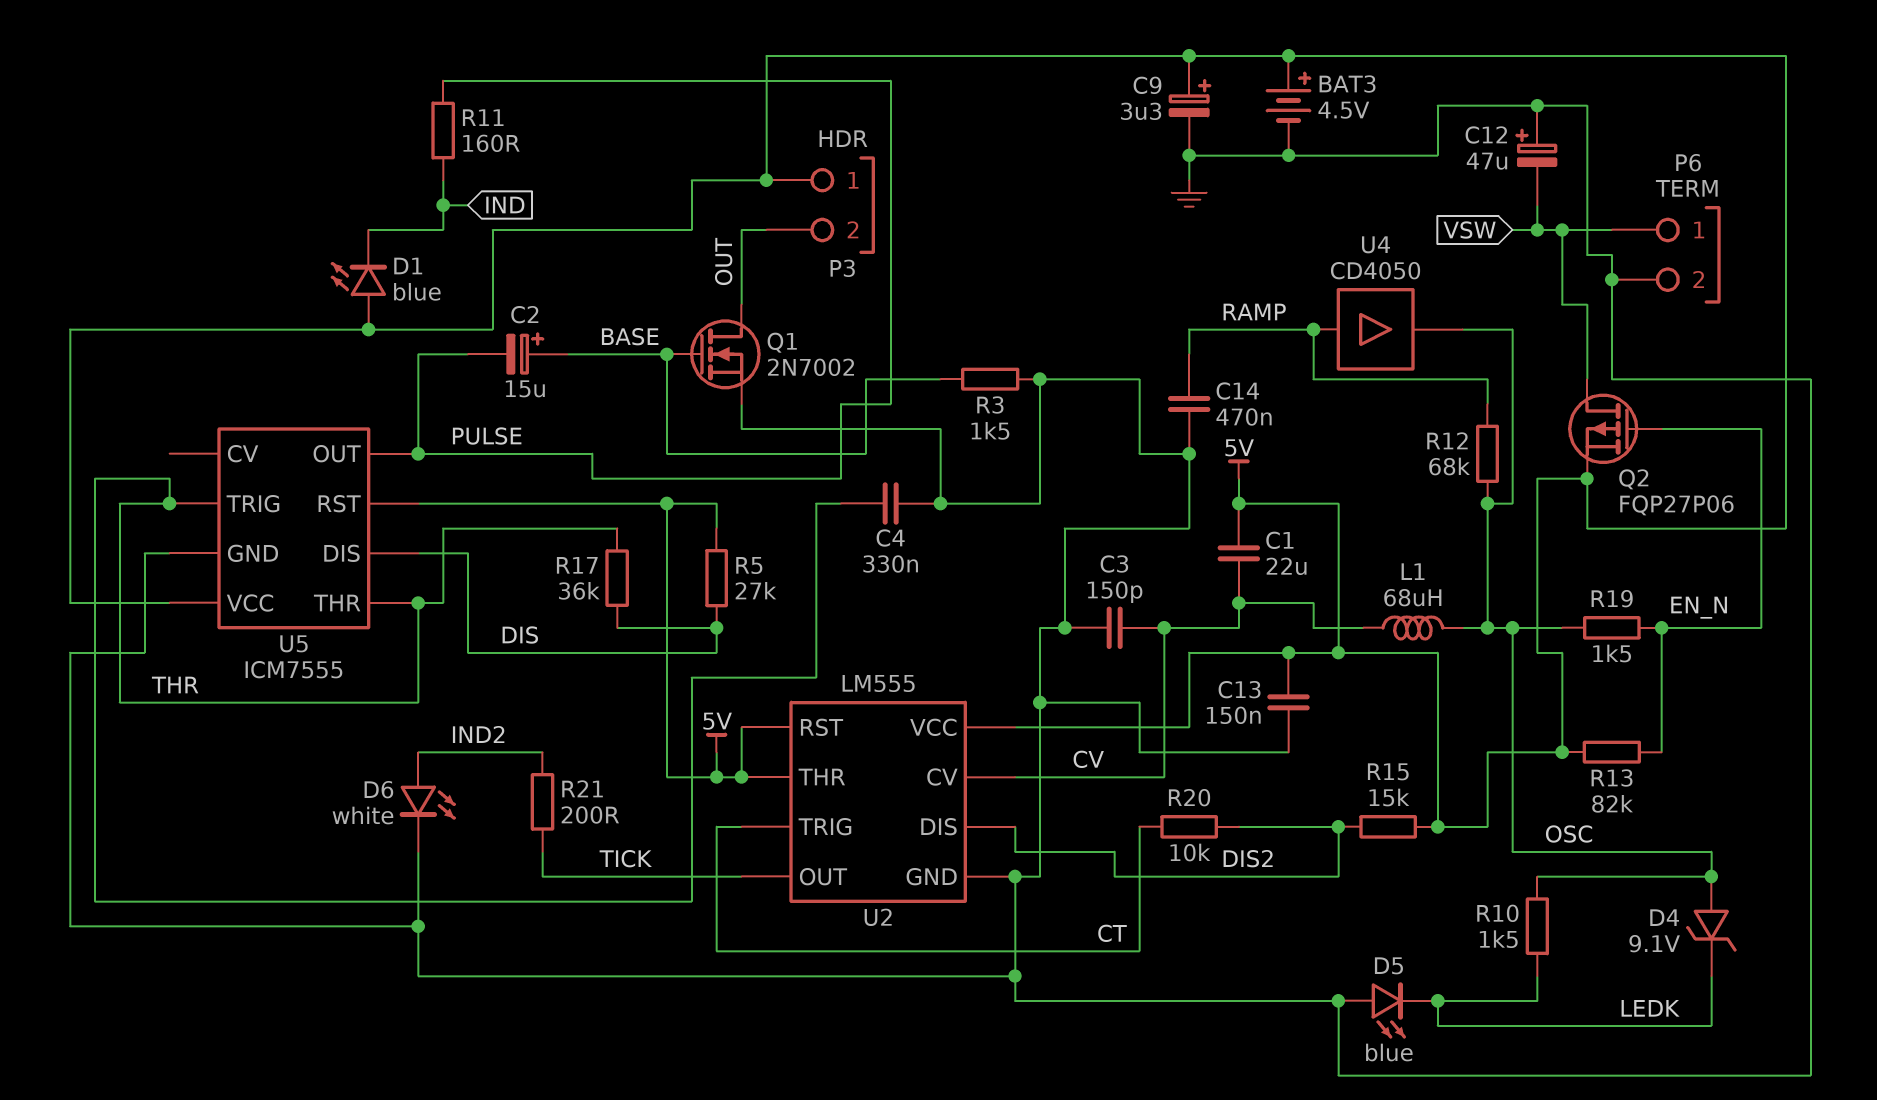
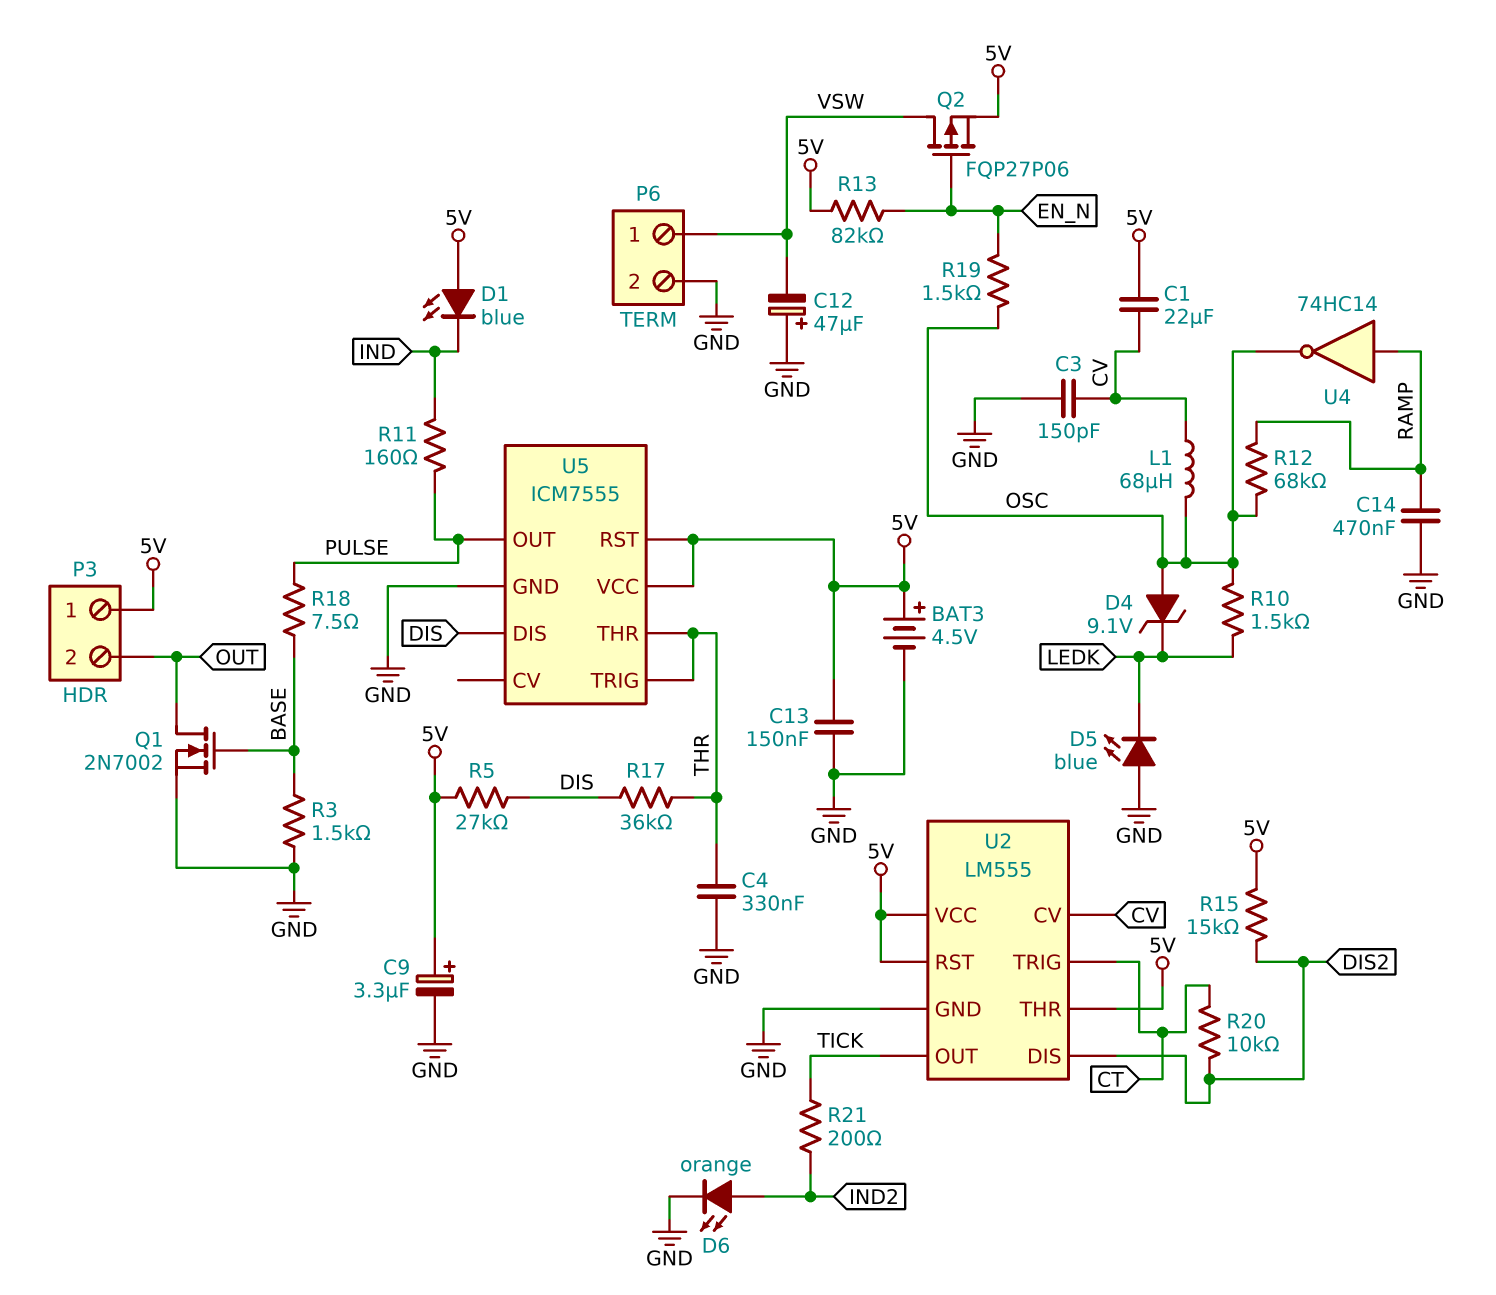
C2: 15uF (plus BASE, minus PULSE) -> none
D6: LED white (A IND2, K GND) -> LED orange (A IND2, K GND)
R18: none -> 7.5 (BASE, PULSE)
U4: buffer CD4050 (in RAMP, out OSC) -> NOT 74HC14 (in RAMP, out OSC)

